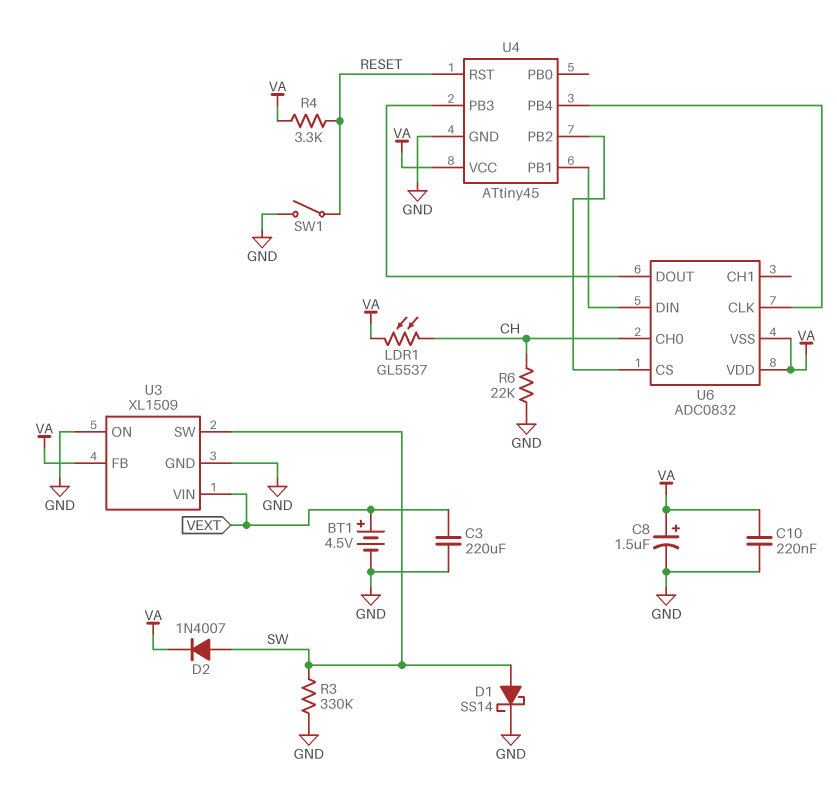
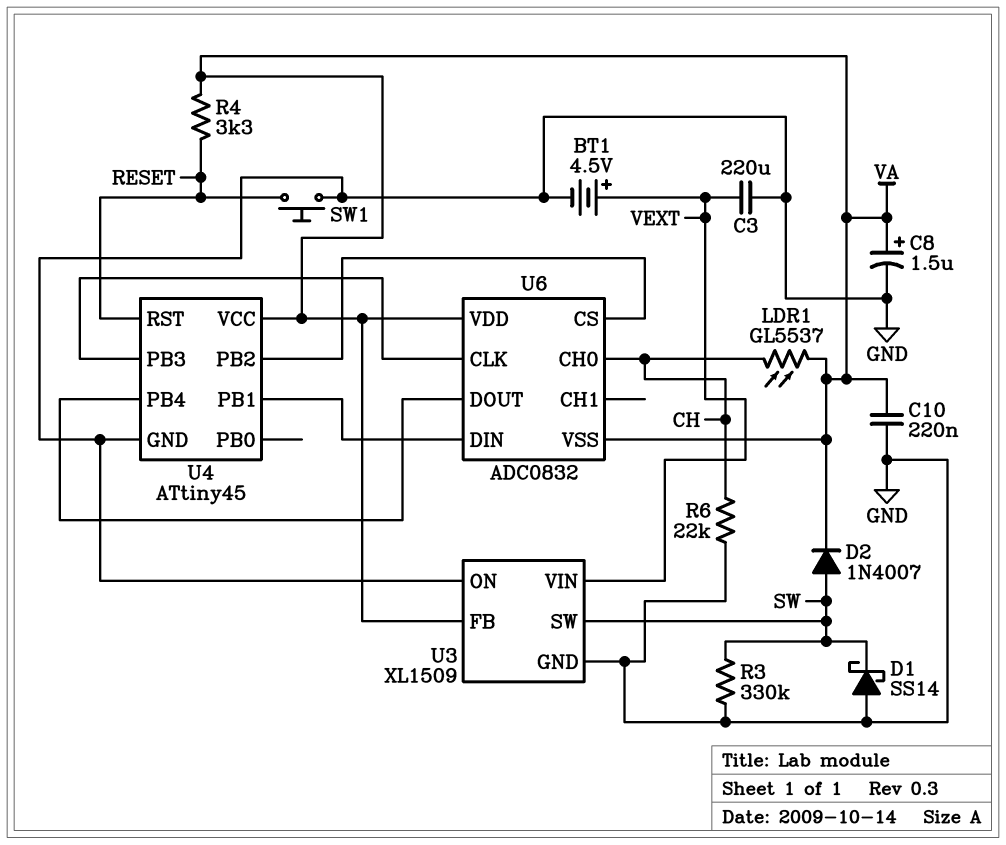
D1: schottky SS14 (A SW, K GND) -> schottky SS14 (A GND, K SW)
SW1: switch (GND, RESET) -> button (GND, RESET)
U6 pin CLK: U4/PB4 -> U4/PB3
U6 pin DOUT: U4/PB3 -> U4/PB4

